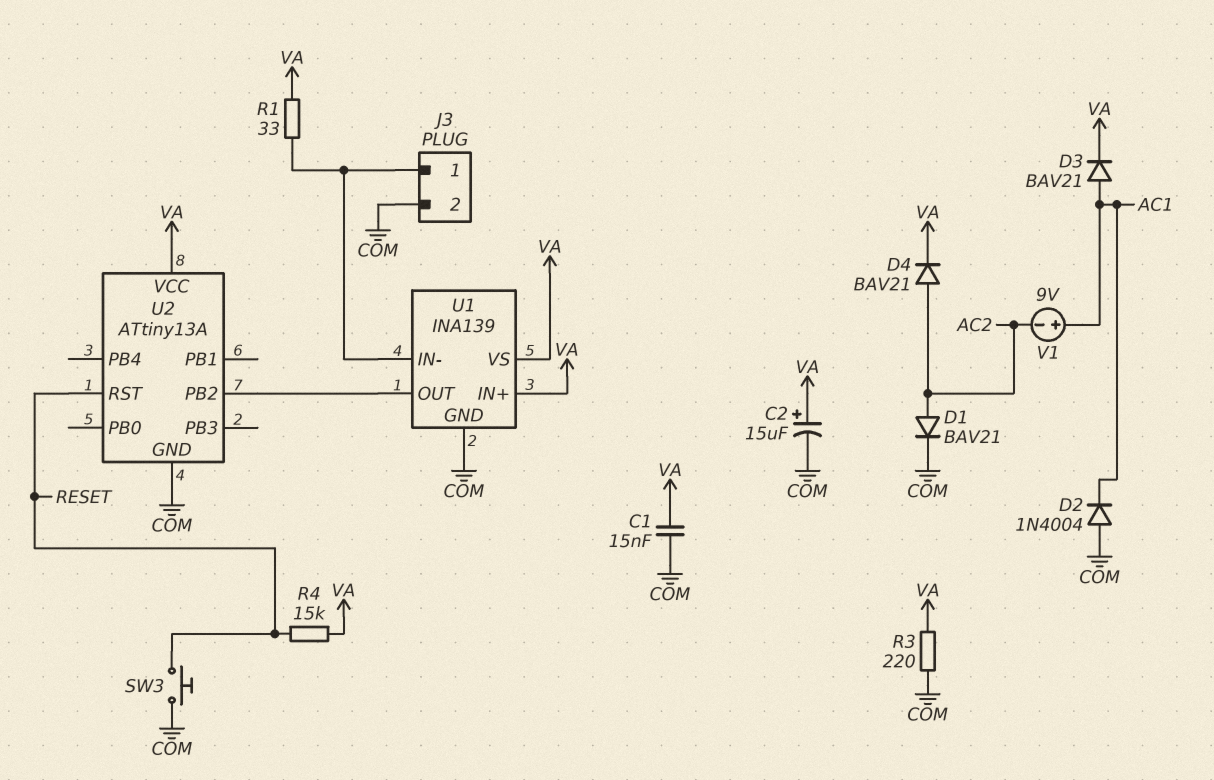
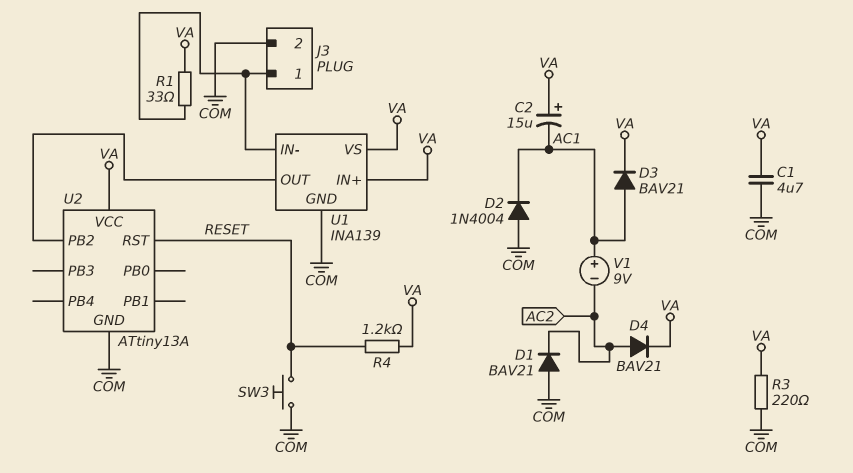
C1: 15nF (COM, VA) -> 4.7uF (COM, VA)
C2: 15uF (plus VA, minus COM) -> 15uF (plus VA, minus AC1)
D1: diode BAV21 (A AC2, K COM) -> diode BAV21 (A COM, K AC2)
R4: 15k (RESET, VA) -> 1.2k (RESET, VA)

